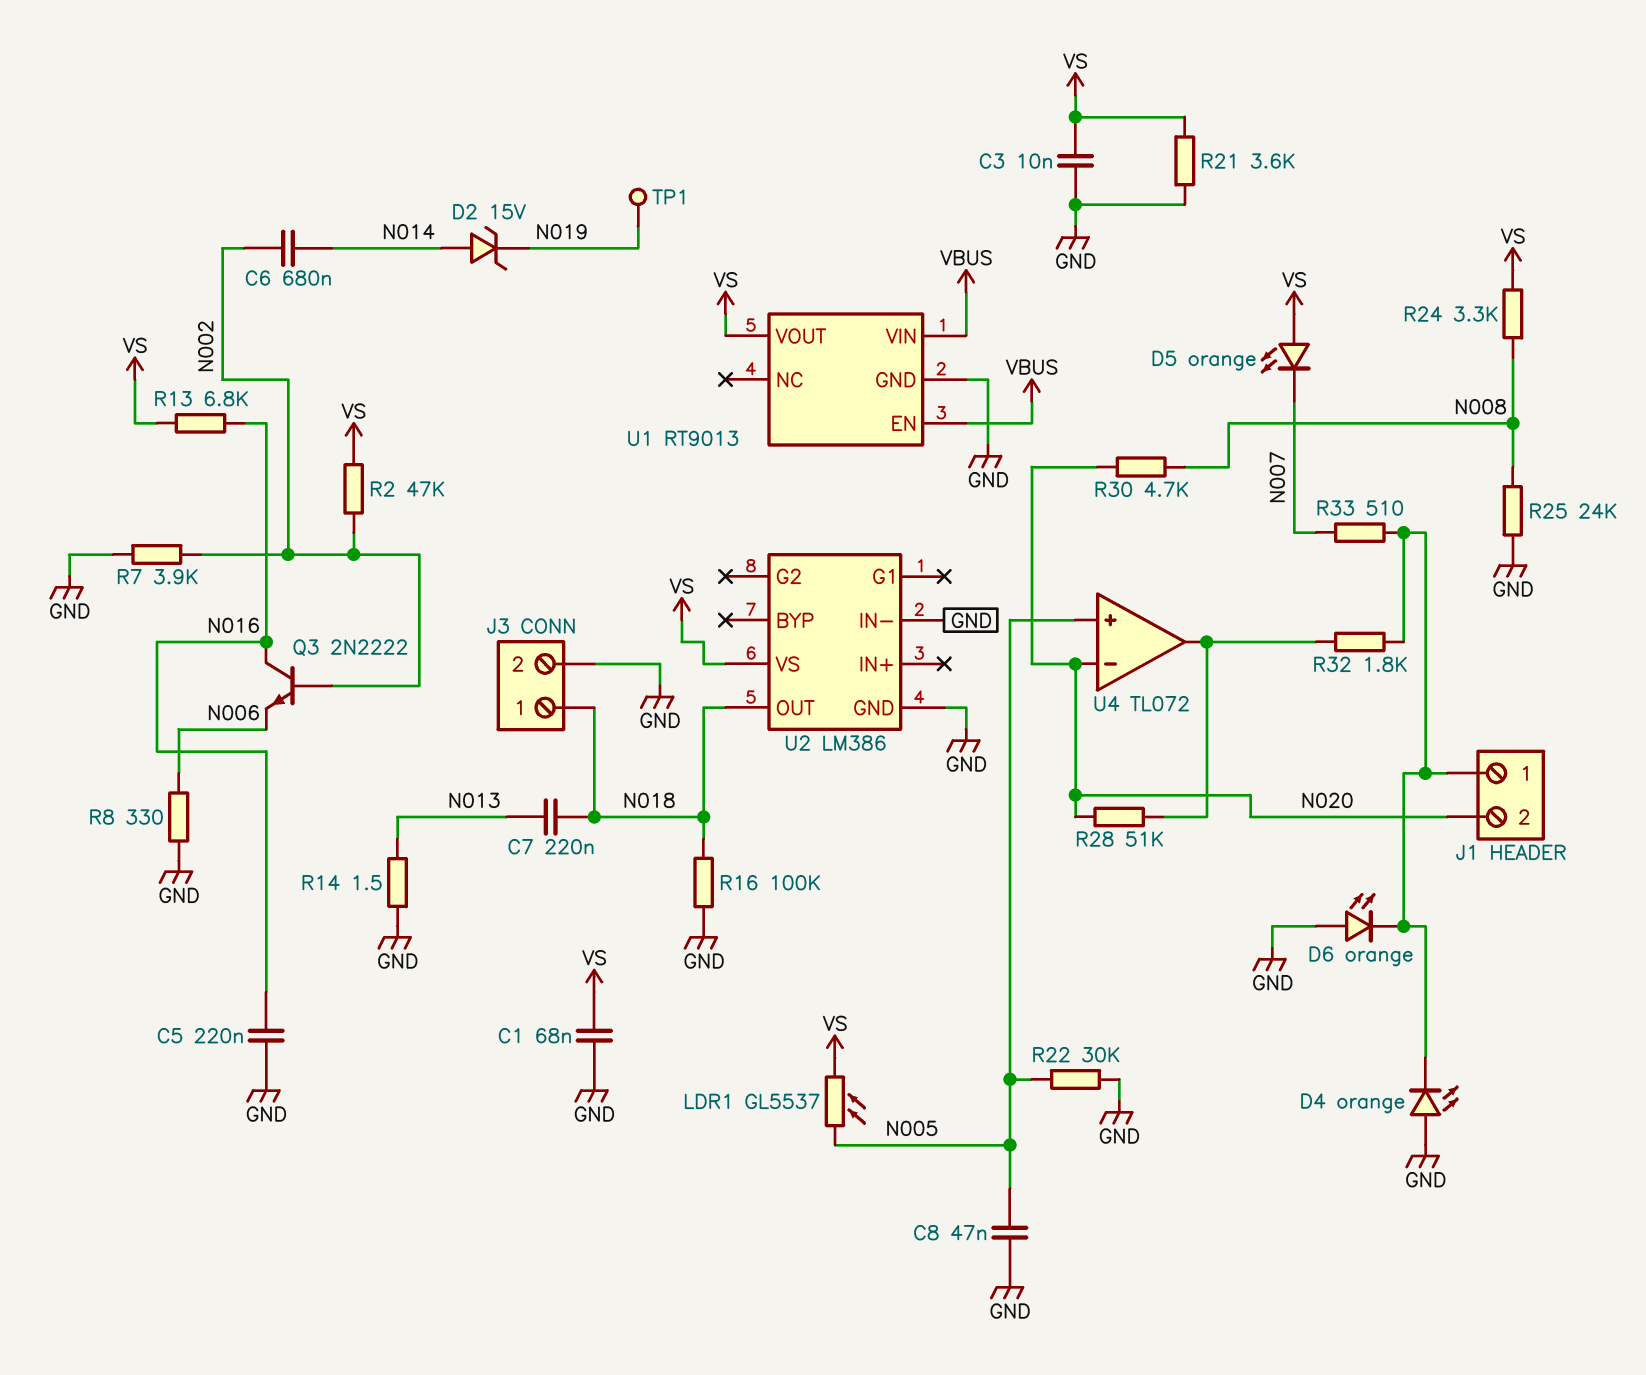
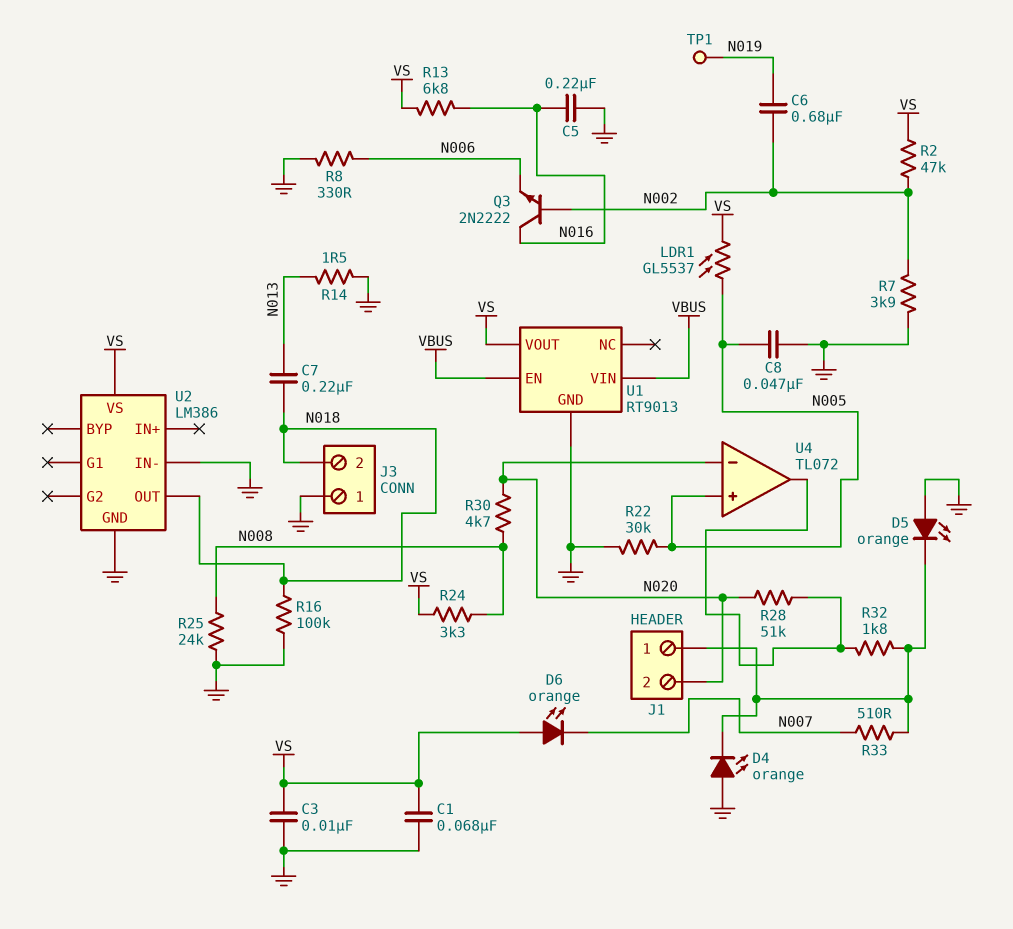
C6: 680nF (N002, N014) -> 680nF (N002, N019)
D2: zener 15V (A N014, K N019) -> none
D5: LED orange (A VS, K N007) -> LED orange (A GND, K J1/1)
D6: LED orange (A GND, K J1/1) -> LED orange (A VS, K N007)
J3 pin 1: N018 -> GND
J3 pin 2: GND -> N018
R21: 3.6k (GND, VS) -> none

